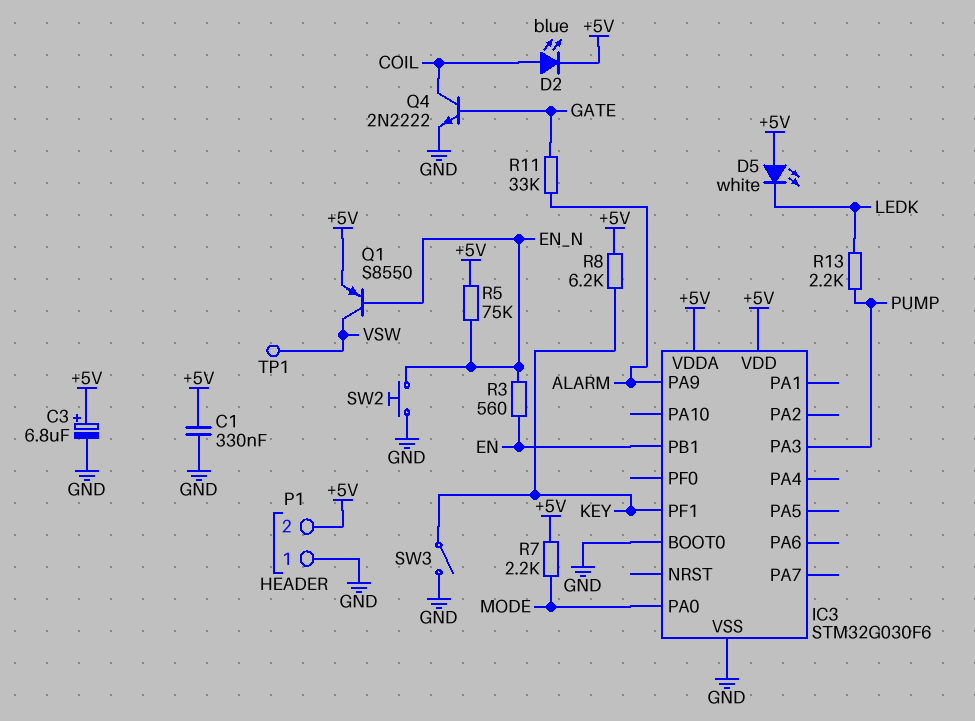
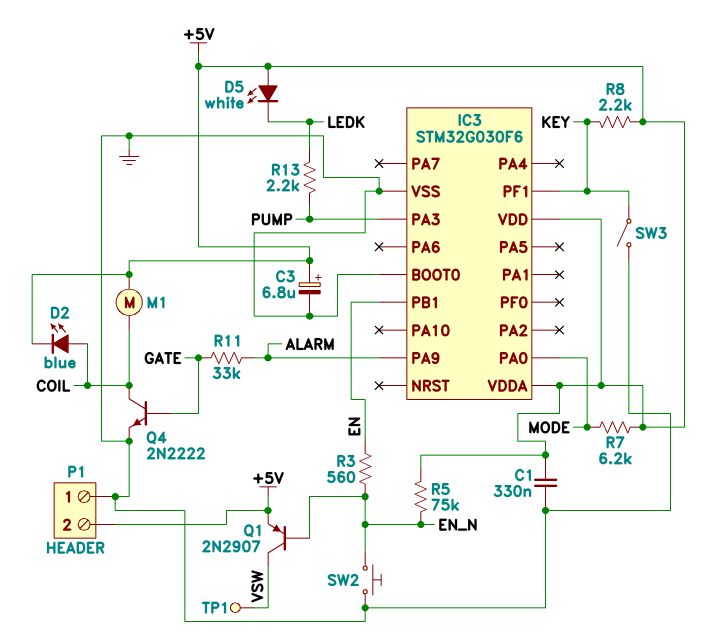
M1: none -> motor (+5V, COIL)
Q1: PNP S8550 (B EN_N, C VSW, E +5V) -> PNP 2N2907 (B EN_N, C VSW, E +5V)
R7: 2.2k (+5V, MODE) -> 6.2k (+5V, MODE)
R8: 6.2k (+5V, KEY) -> 2.2k (+5V, KEY)

